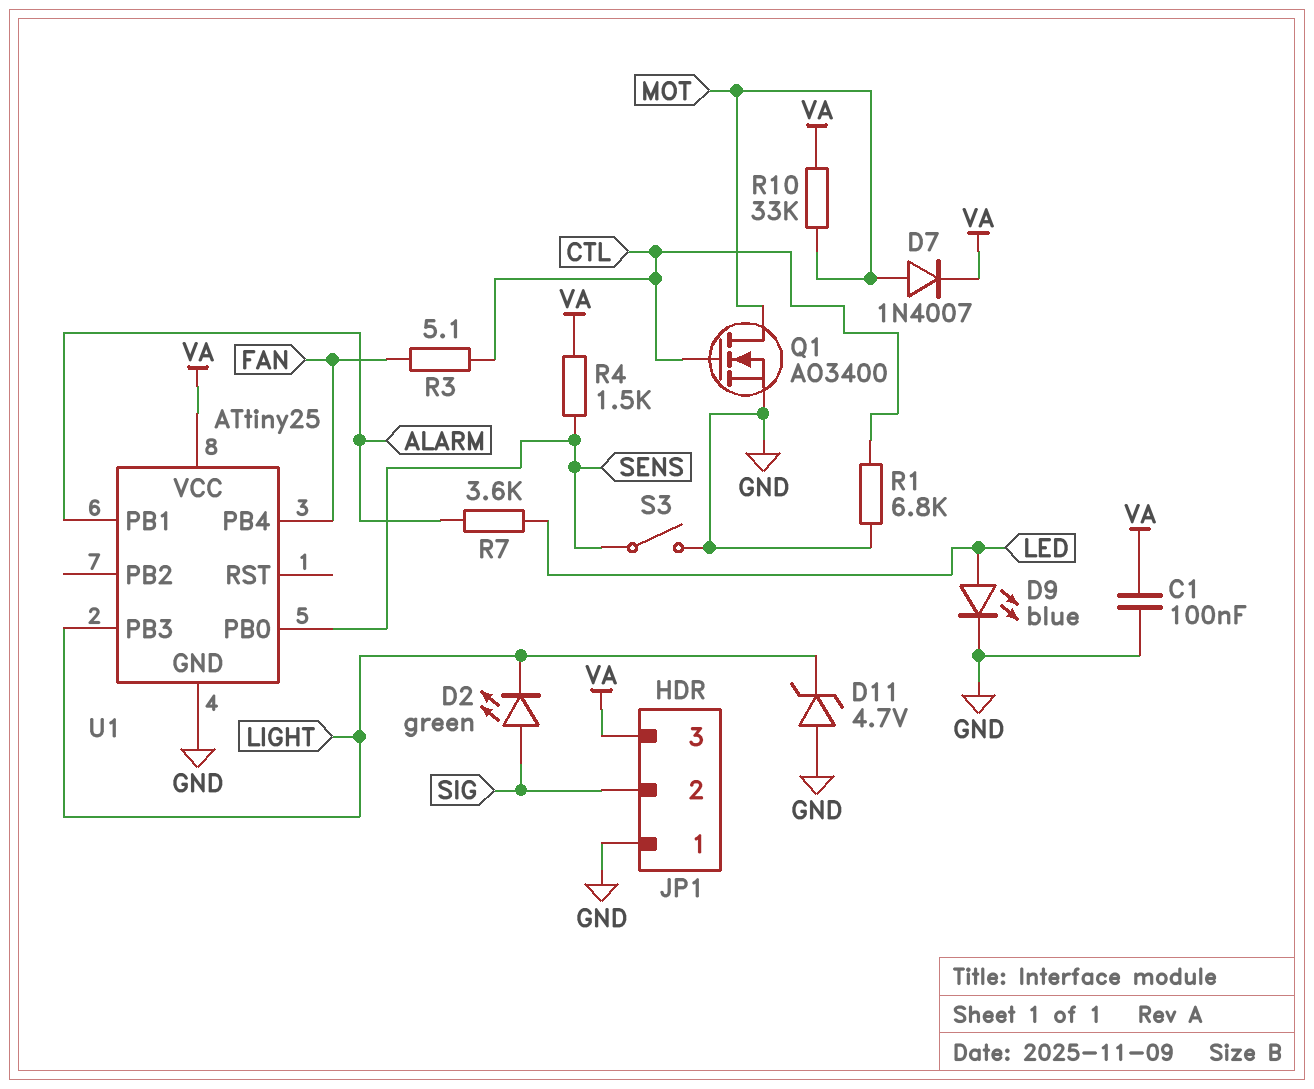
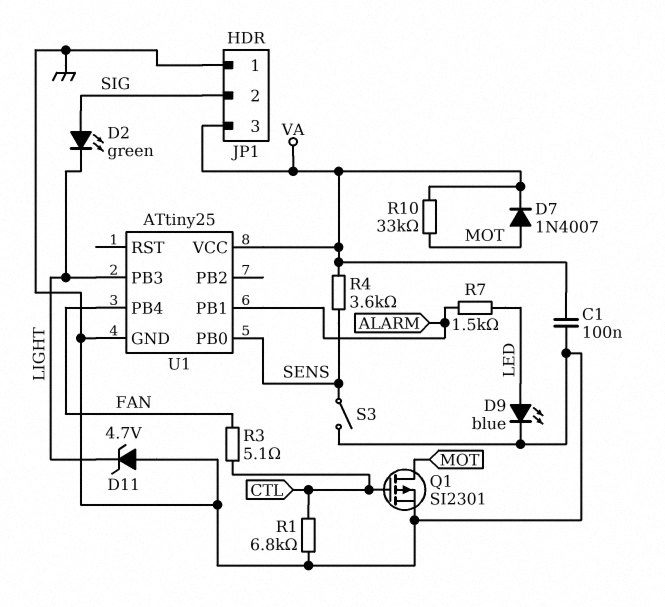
Q1: NMOS AO3400 (G CTL, D MOT, S GND) -> PMOS SI2301 (G CTL, D MOT, S GND)
R4: 1.5k (SENS, VA) -> 3.6k (SENS, VA)
R7: 3.6k (ALARM, LED) -> 1.5k (ALARM, LED)

